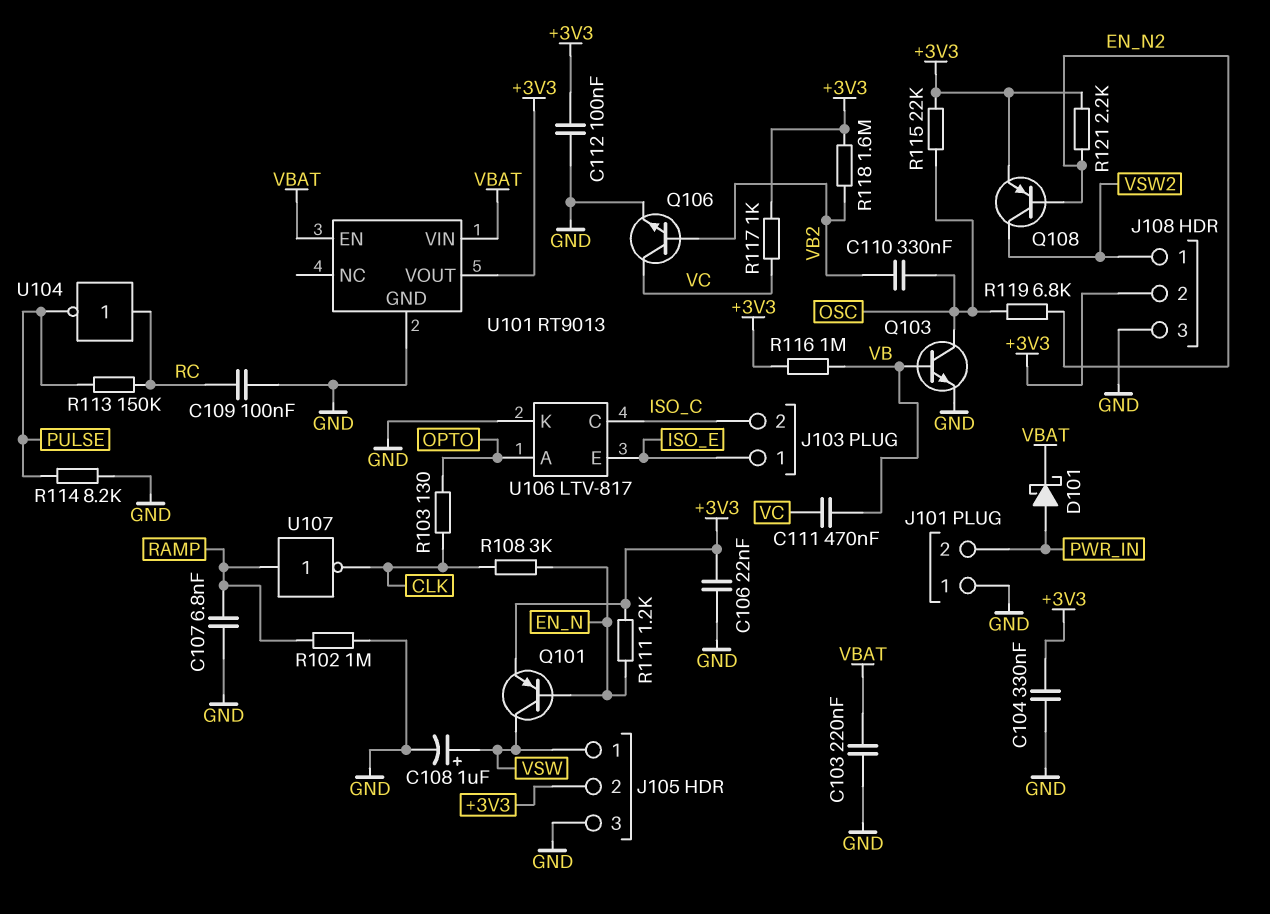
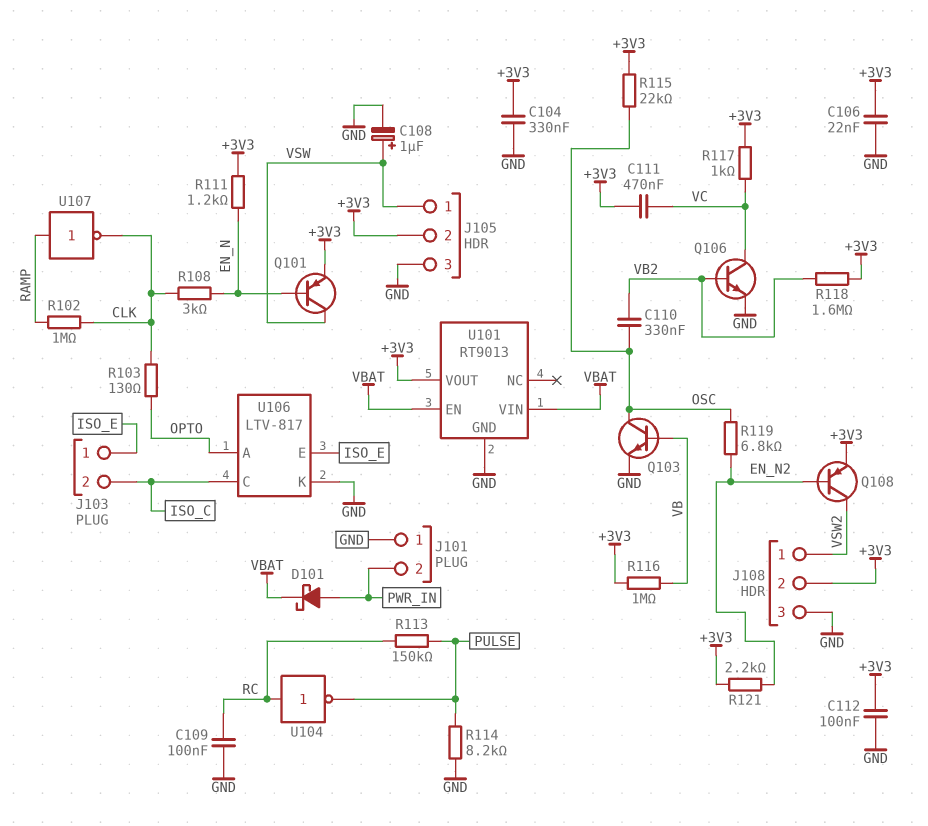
C103: 220nF (GND, VBAT) -> none
C107: 6.8nF (GND, RAMP) -> none
C111: 470nF (VB, VC) -> 470nF (+3V3, VC)
R102: 1M (GND, RAMP) -> 1M (CLK, RAMP)

